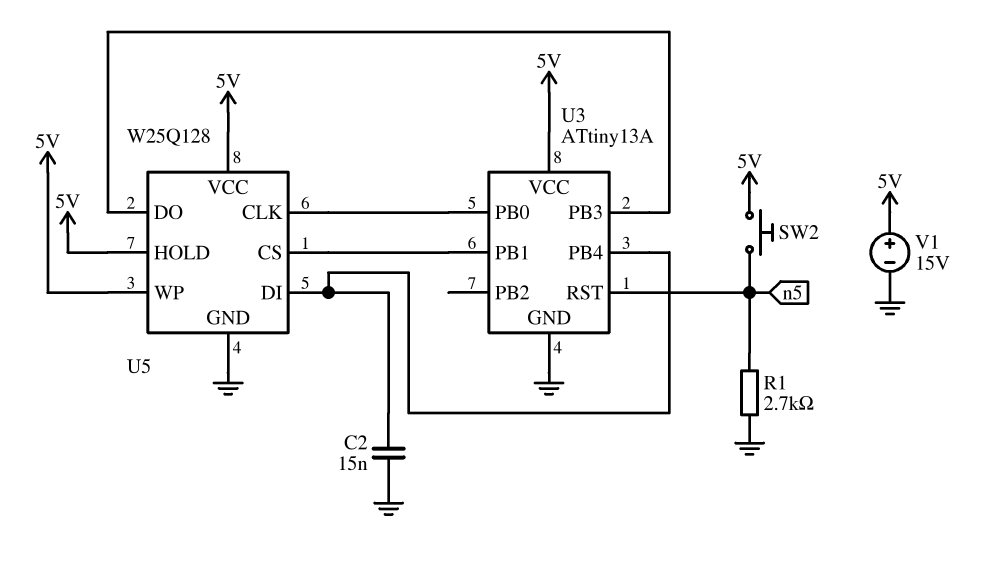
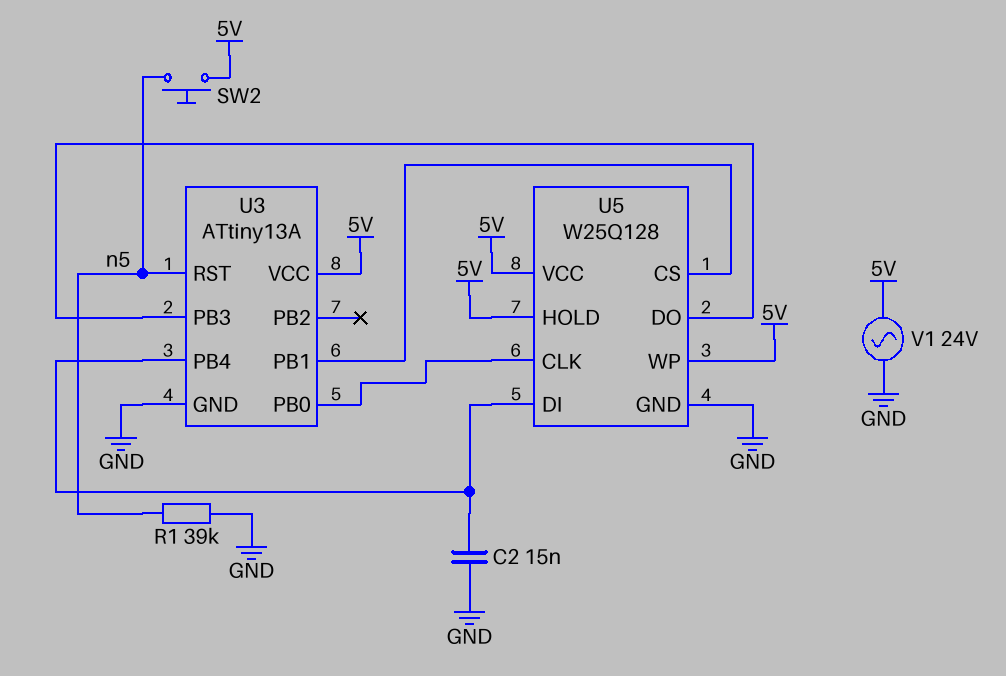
R1: 2.7k (GND, n5) -> 39k (GND, n5)
V1: 15V (plus 5V, minus GND) -> AC 24V (5V, GND)

